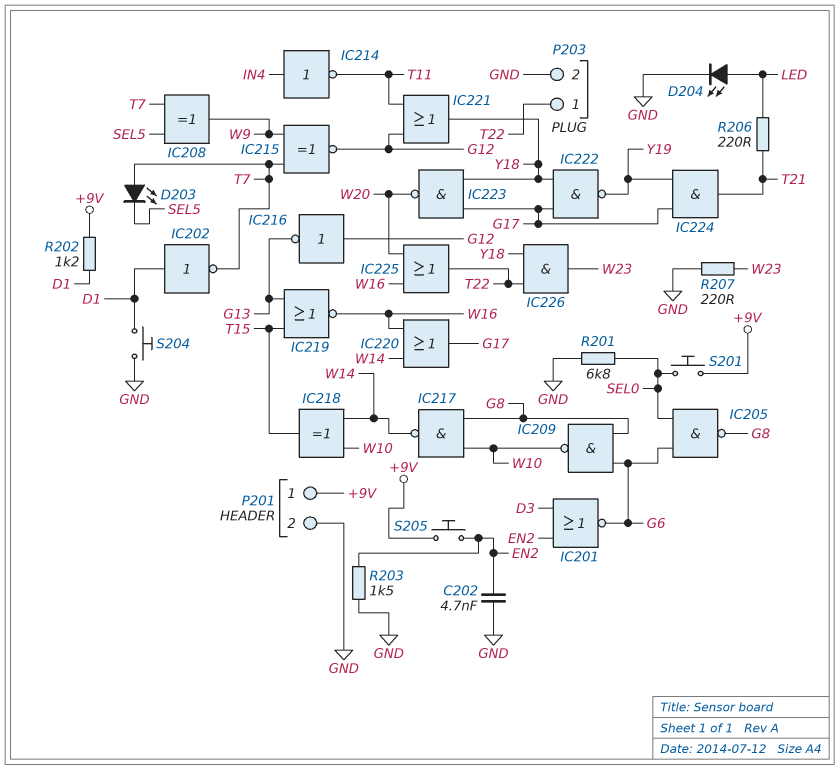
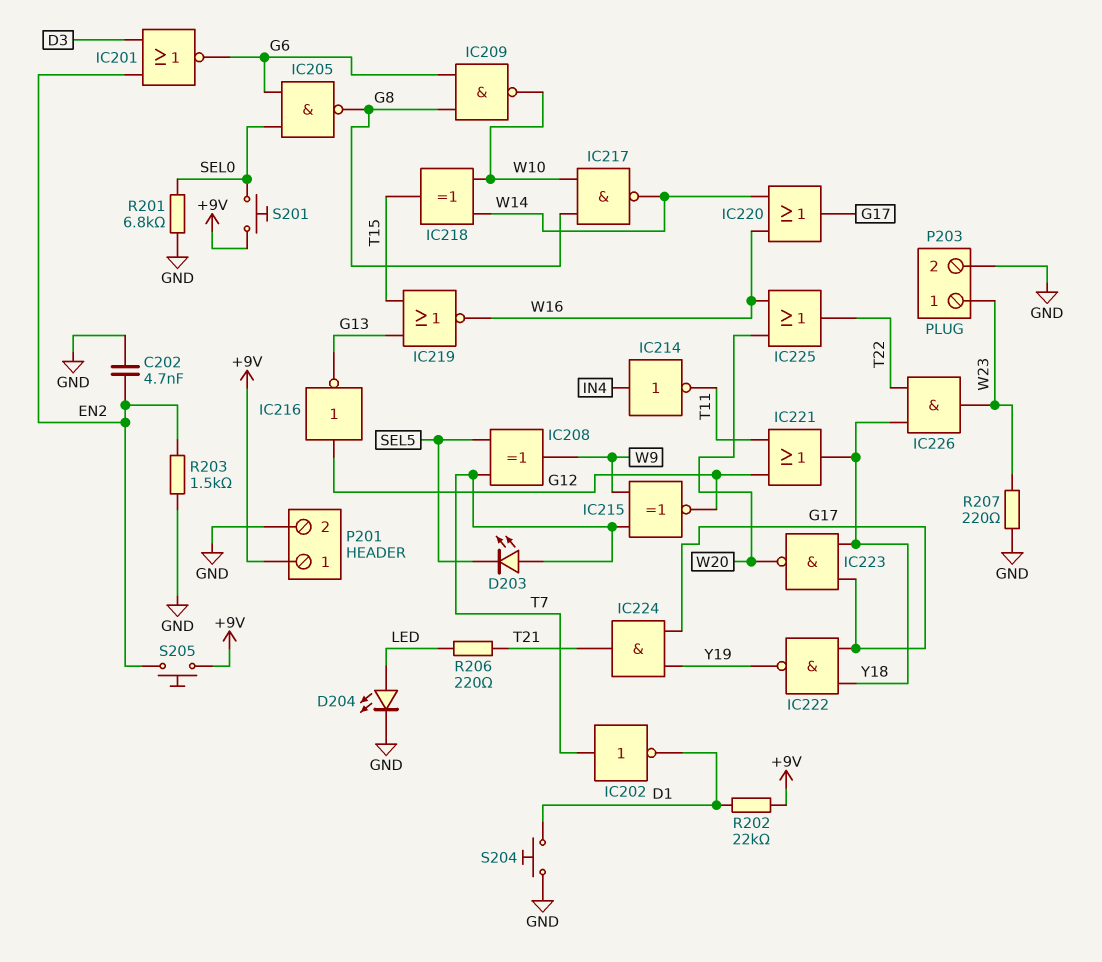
IC202: NOT (in D1, out T7) -> NOT (in T7, out D1)
P203 pin 1: T22 -> W23
R202: 1.2k (+9V, D1) -> 22k (+9V, D1)

